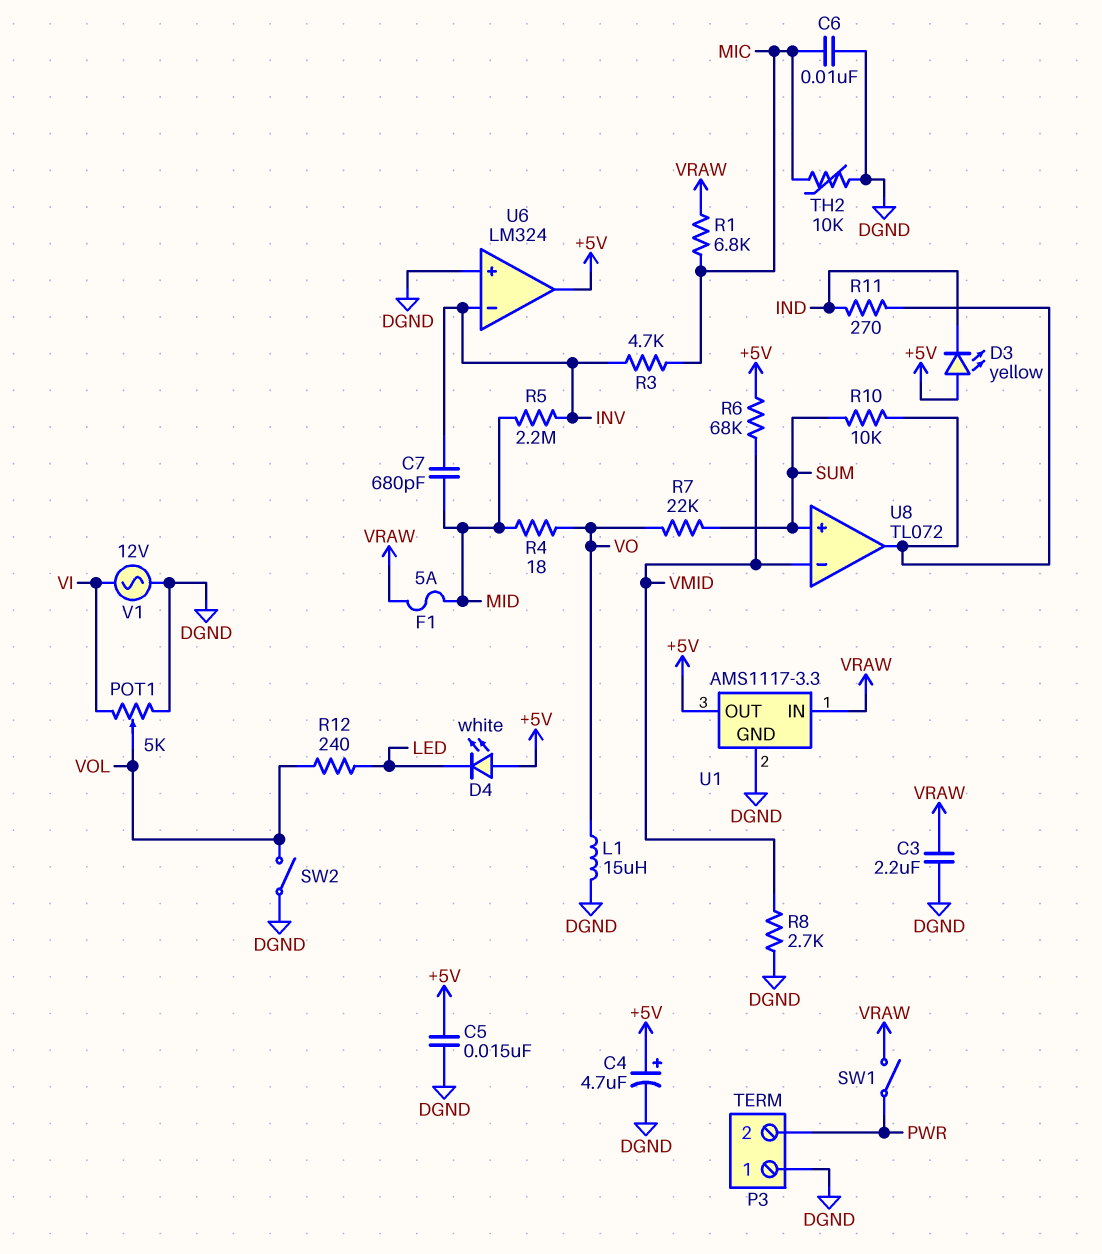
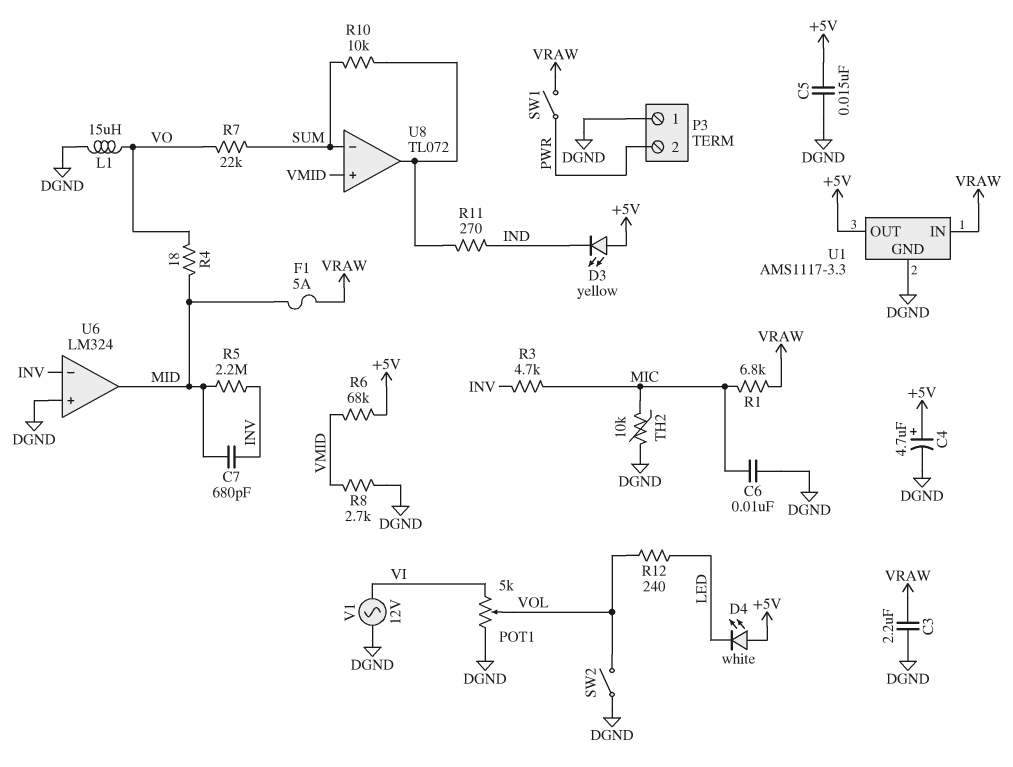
U6 pin out: +5V -> MID
U8 pin in+: SUM -> VMID
U8 pin in-: VMID -> SUM

